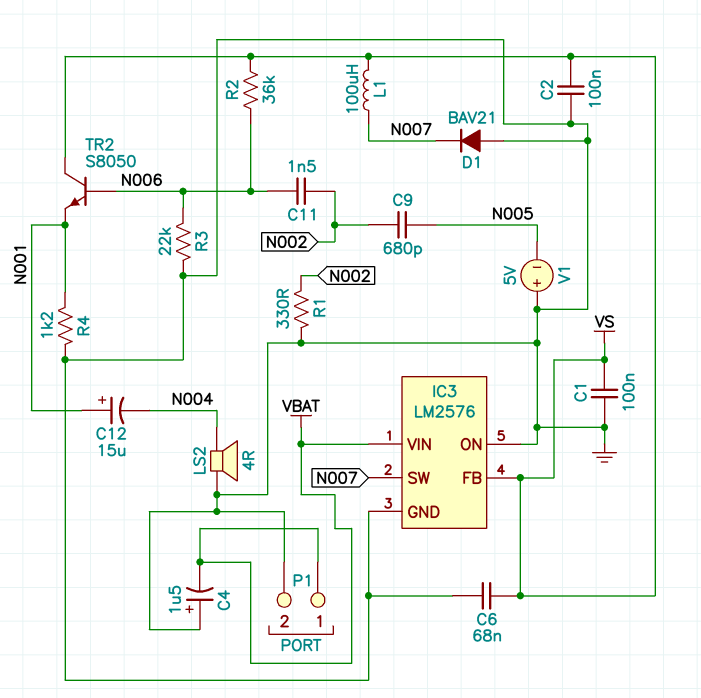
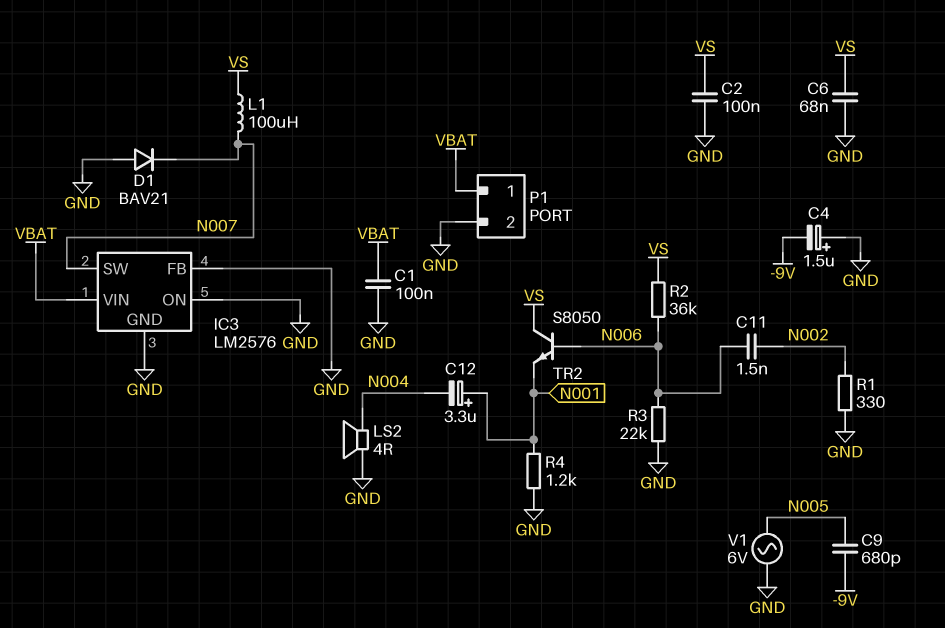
C1: 100nF (GND, VS) -> 100nF (GND, VBAT)
C4: 1.5uF (plus GND, minus VBAT) -> 1.5uF (plus GND, minus -9V)
C9: 680pF (N002, N005) -> 680pF (-9V, N005)
C12: 15uF (plus N001, minus N004) -> 3.3uF (plus N001, minus N004)
IC3 pin FB: VS -> GND
V1: 5V (plus GND, minus N005) -> AC 6V (GND, N005)

